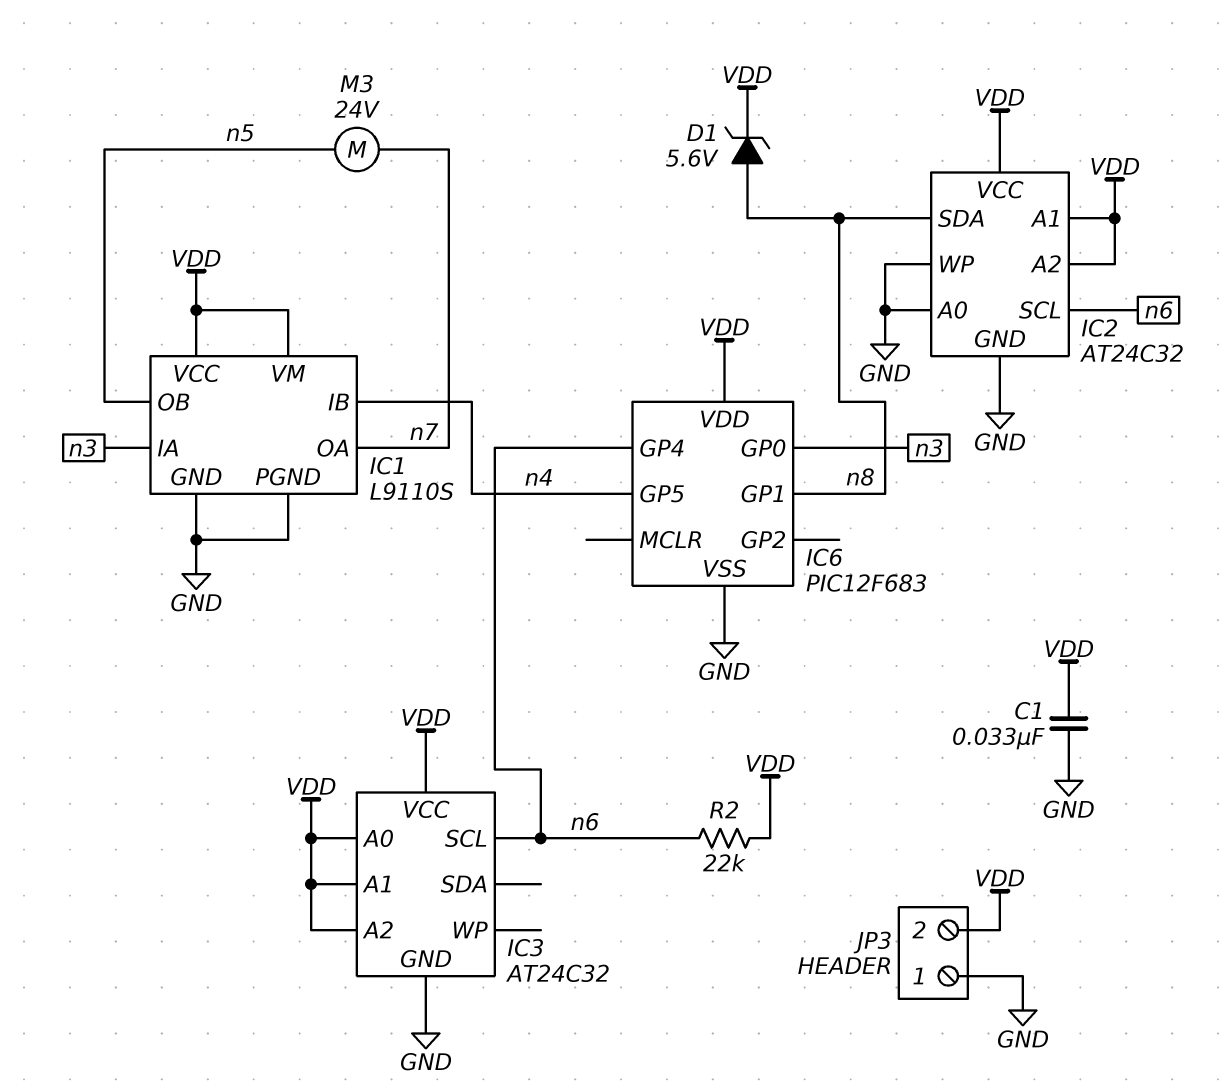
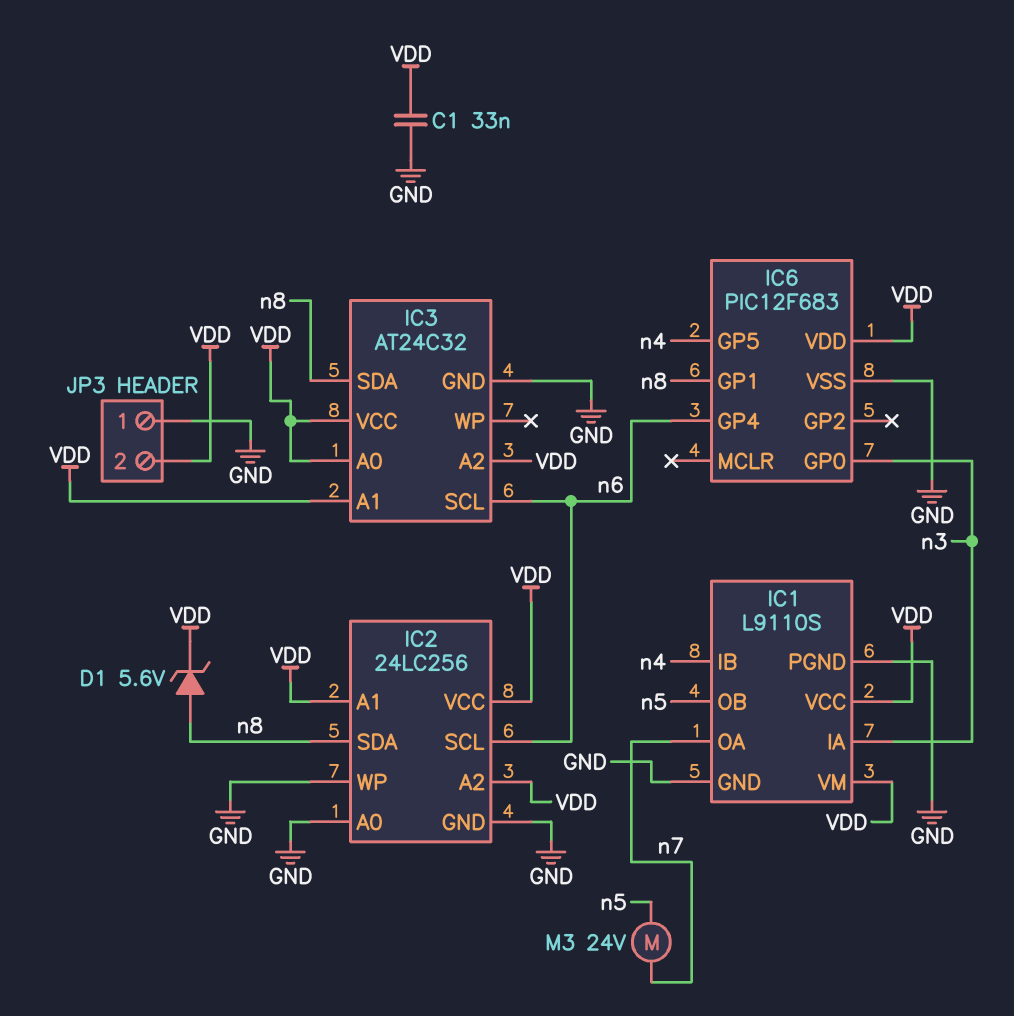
IC2: AT24C32 -> 24LC256
IC3 pin SDA: none -> n8
R2: 22k (VDD, n6) -> none

